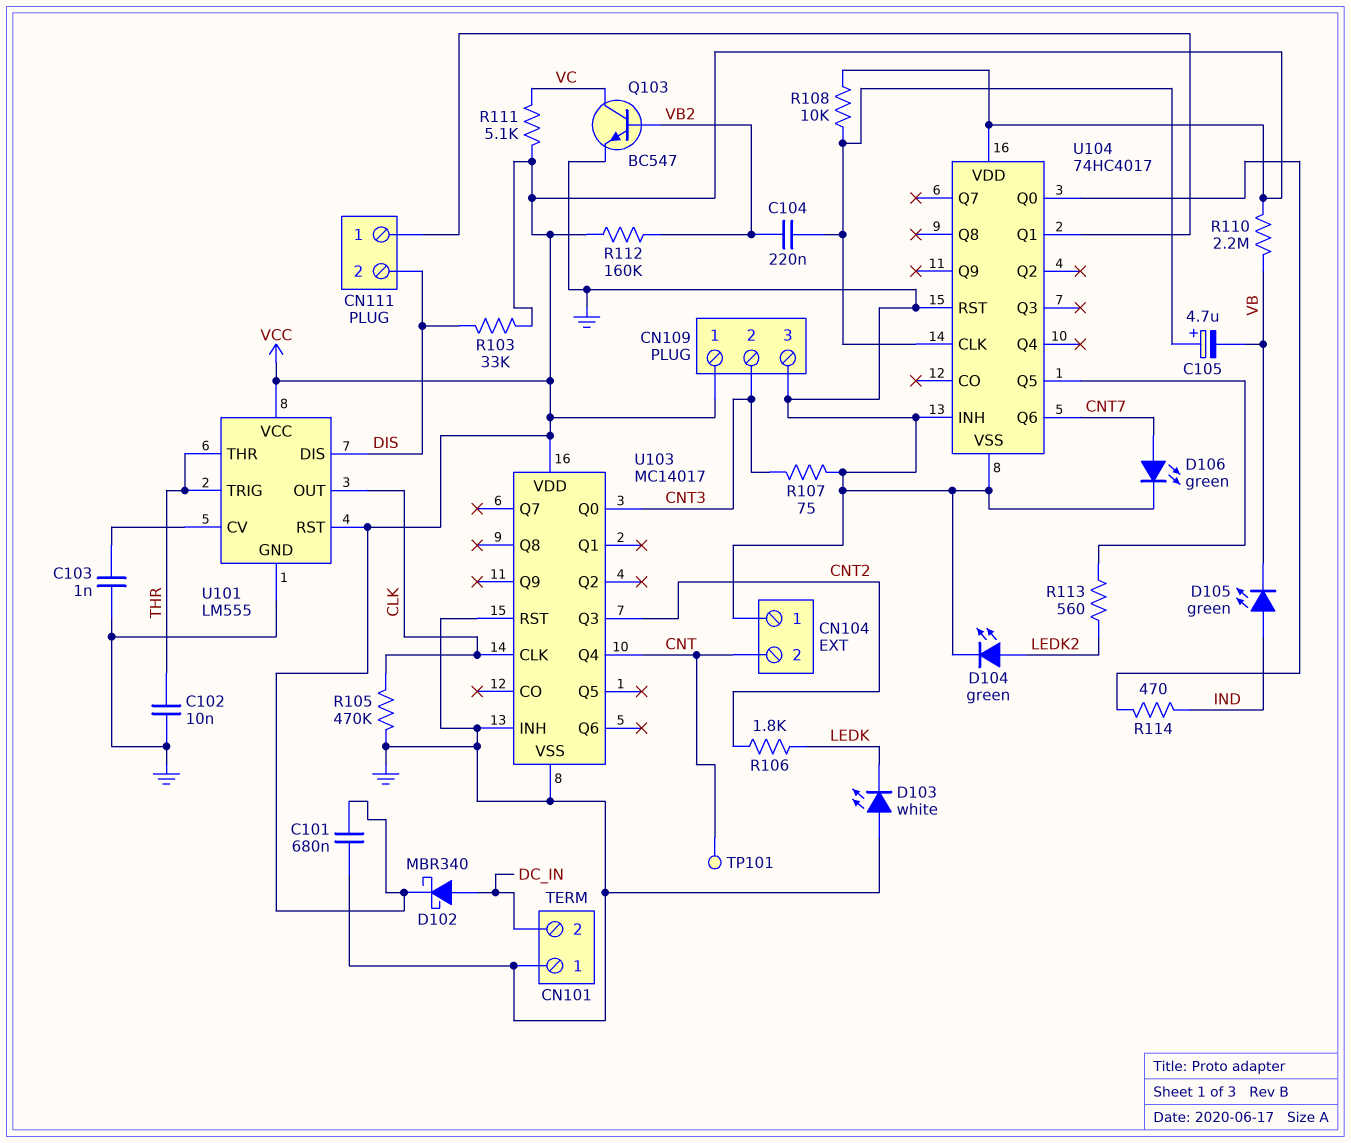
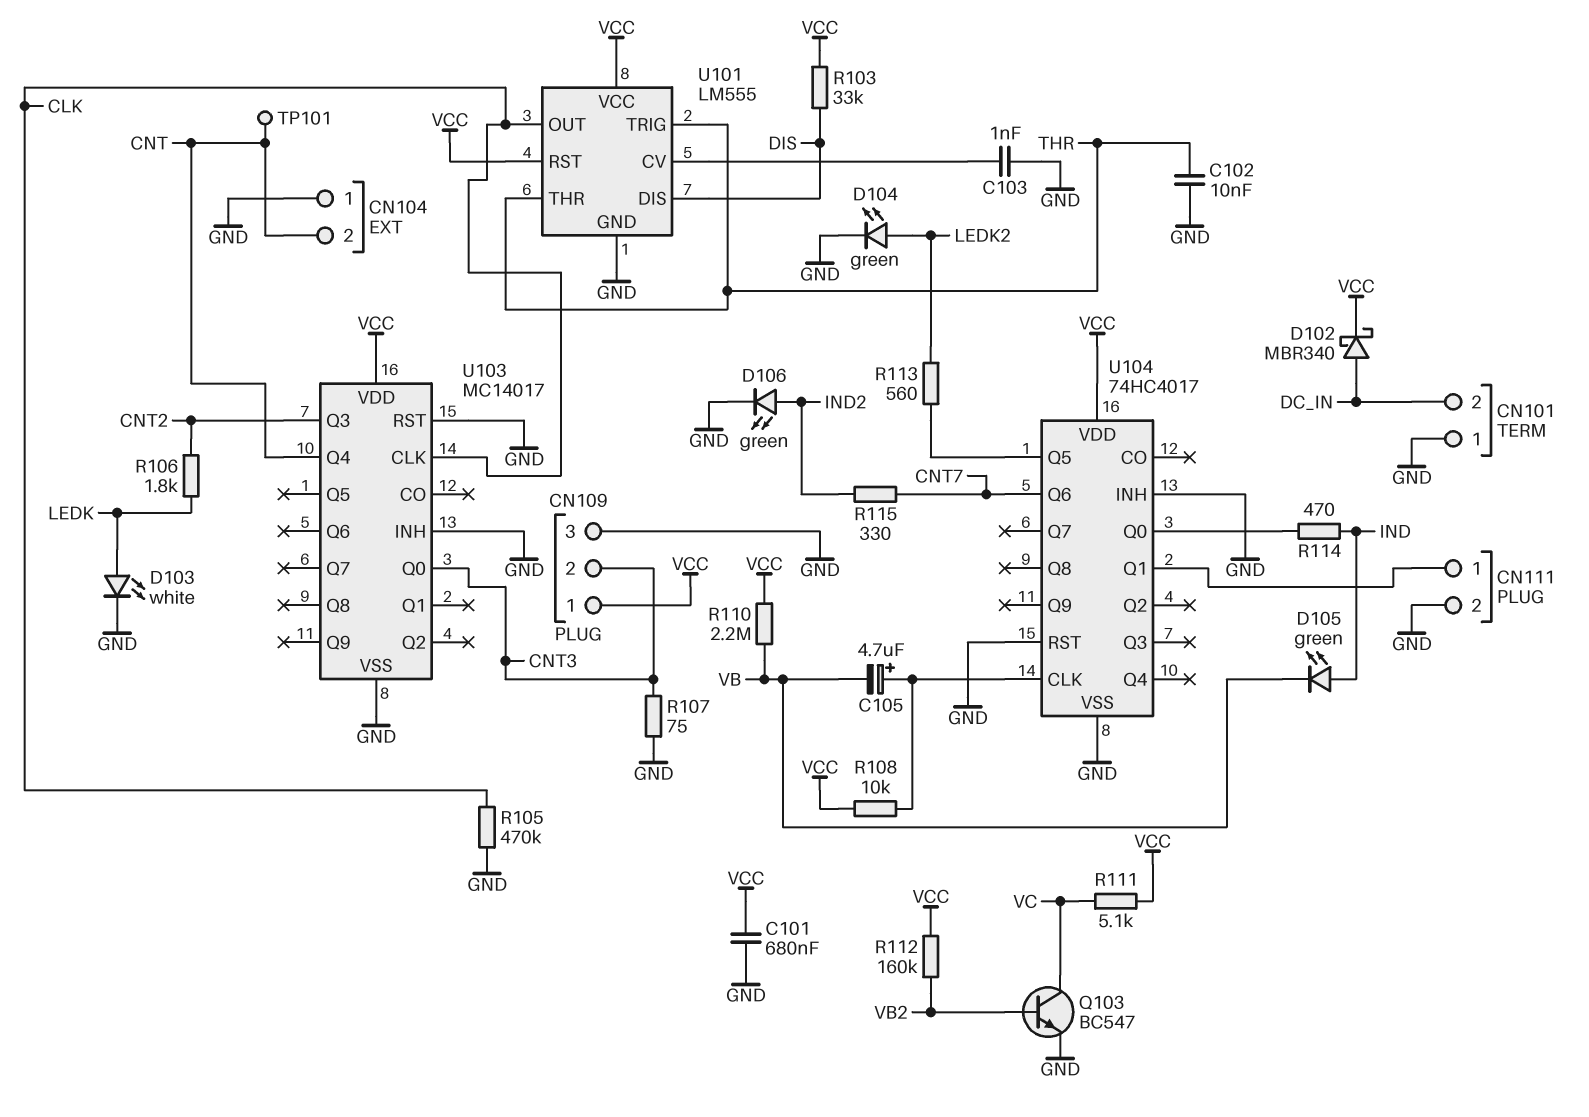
C104: 220nF (U104/CLK, VB2) -> none
CN111 pin 2: DIS -> GND
D103: LED white (A GND, K LEDK) -> LED white (A LEDK, K GND)
D106: LED green (A CNT7, K GND) -> LED green (A IND2, K GND)
R115: none -> 330 (CNT7, IND2)

